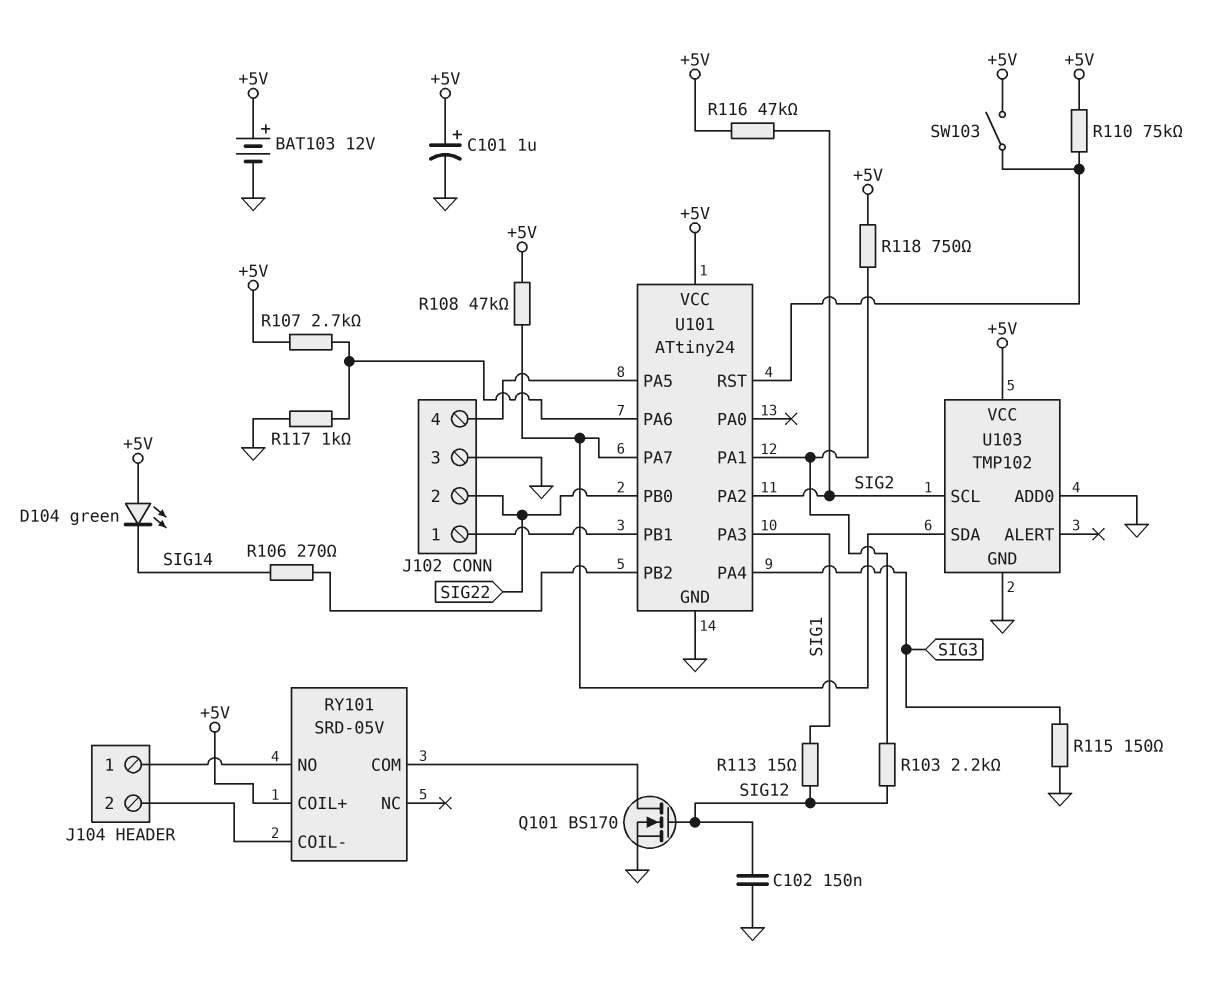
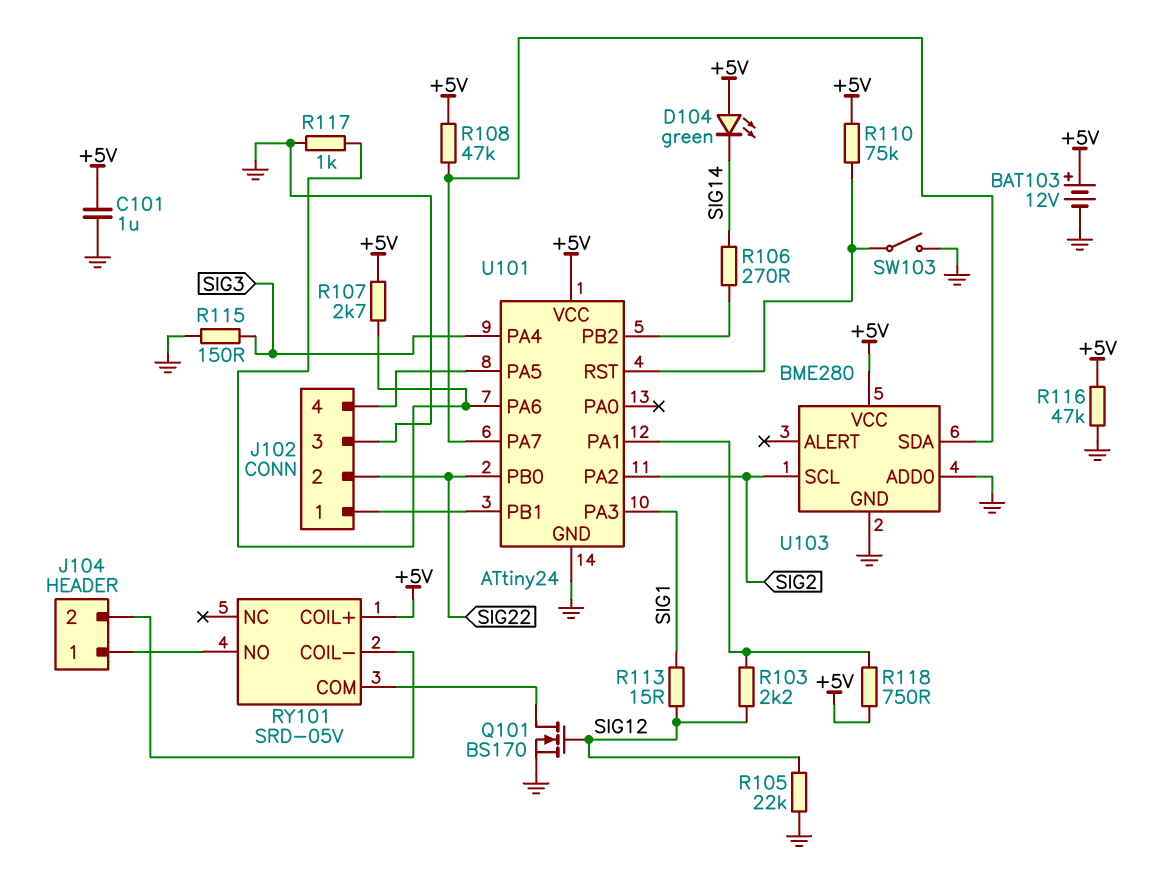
C101: 1uF (plus +5V, minus GND) -> 1uF (+5V, GND)
C102: 150nF (GND, SIG12) -> none
R105: none -> 22k (GND, SIG12)
R116: 47k (+5V, SIG2) -> 47k (+5V, GND)
SW103: switch (+5V, U101/RST) -> switch (GND, U101/RST)
U103: TMP102 -> BME280

